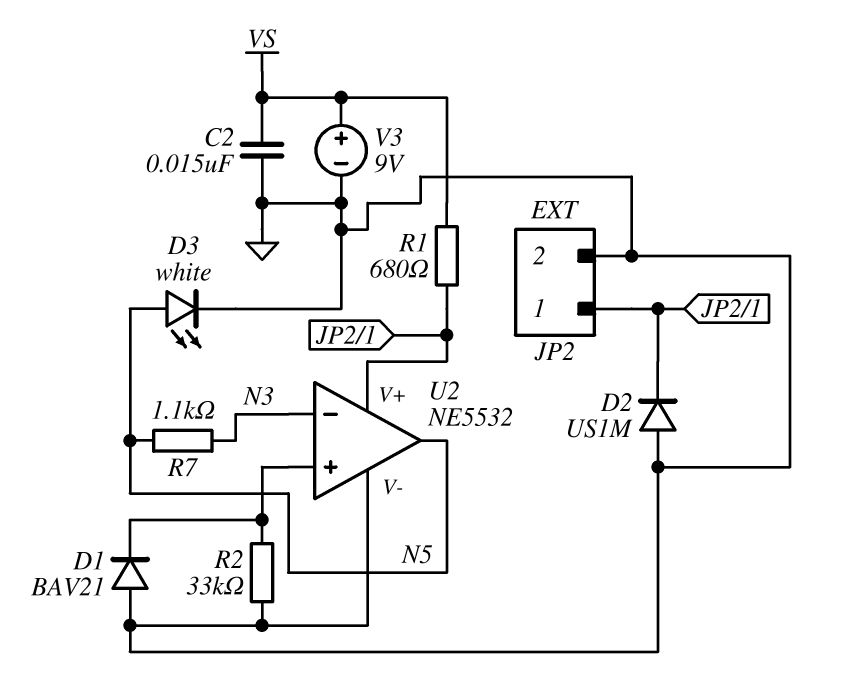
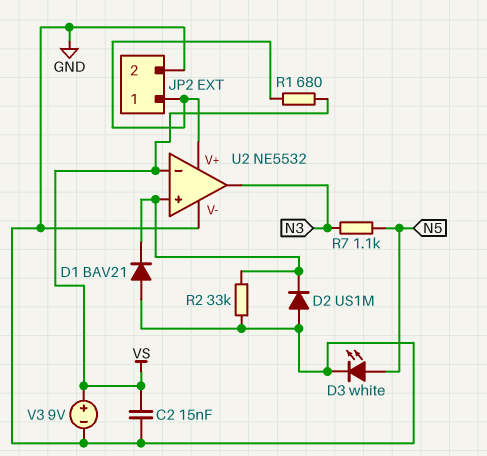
D2: diode US1M (A GND, K JP2/1) -> diode US1M (A GND, K U2/in+)
U2 pin in-: N3 -> VS
U2 pin out: N5 -> N3

